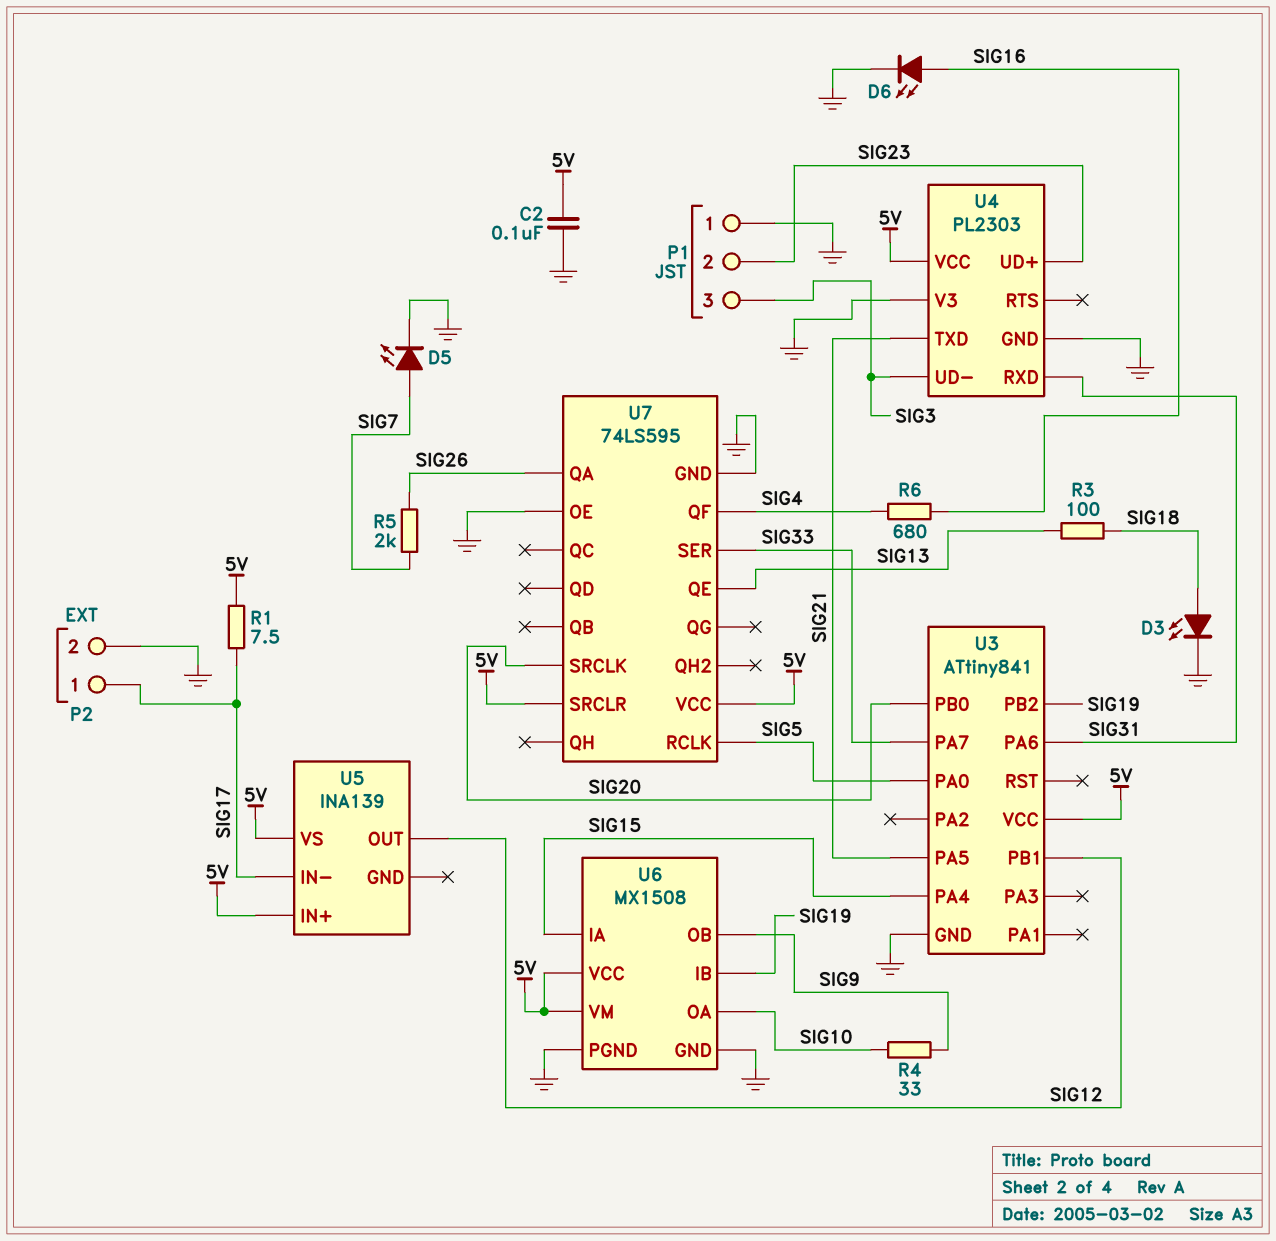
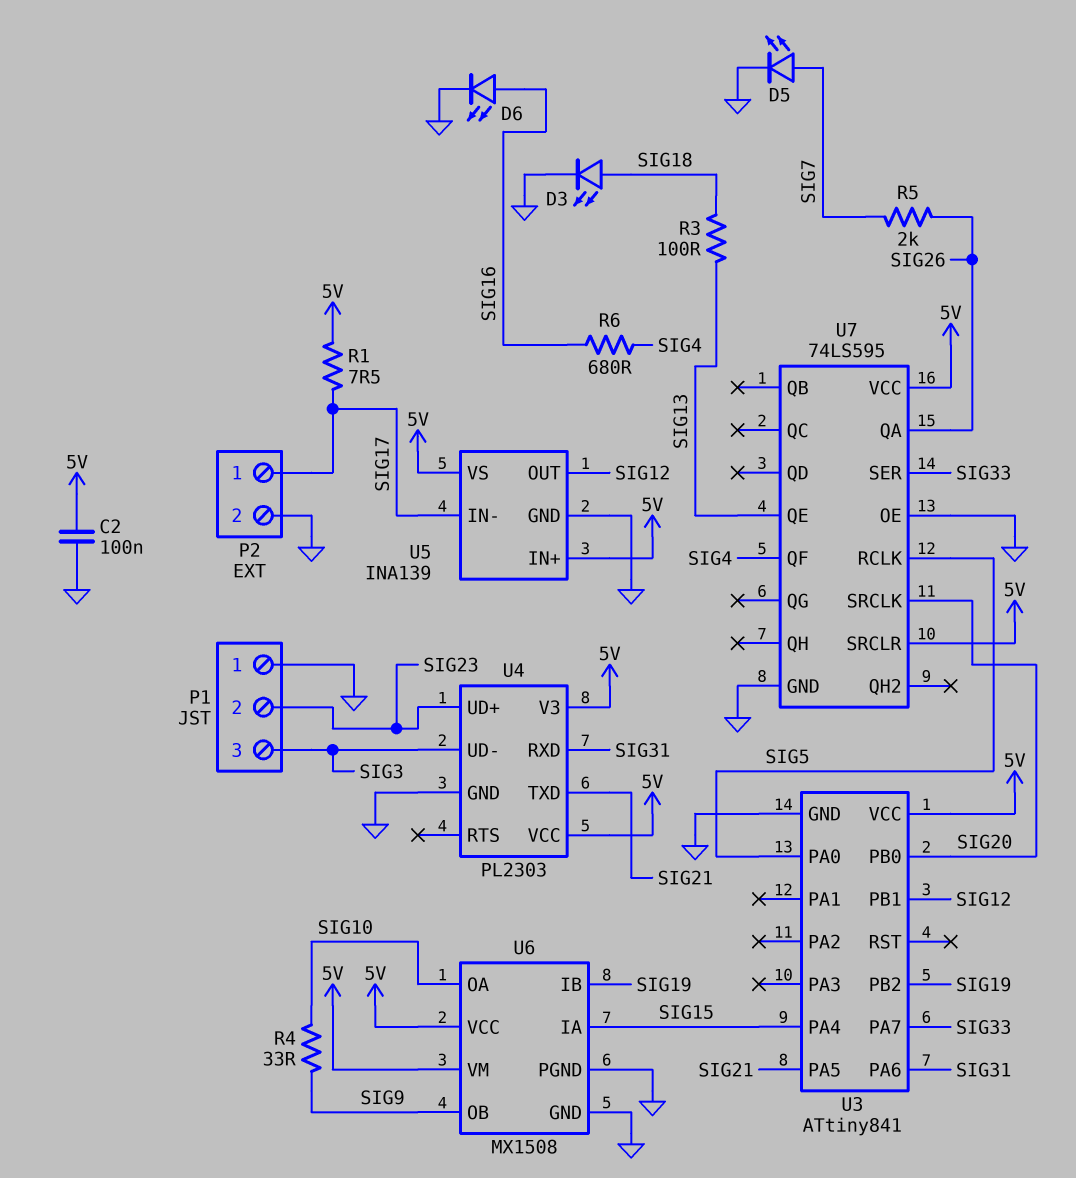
U4 pin V3: GND -> 5V
U5 pin GND: none -> GND

